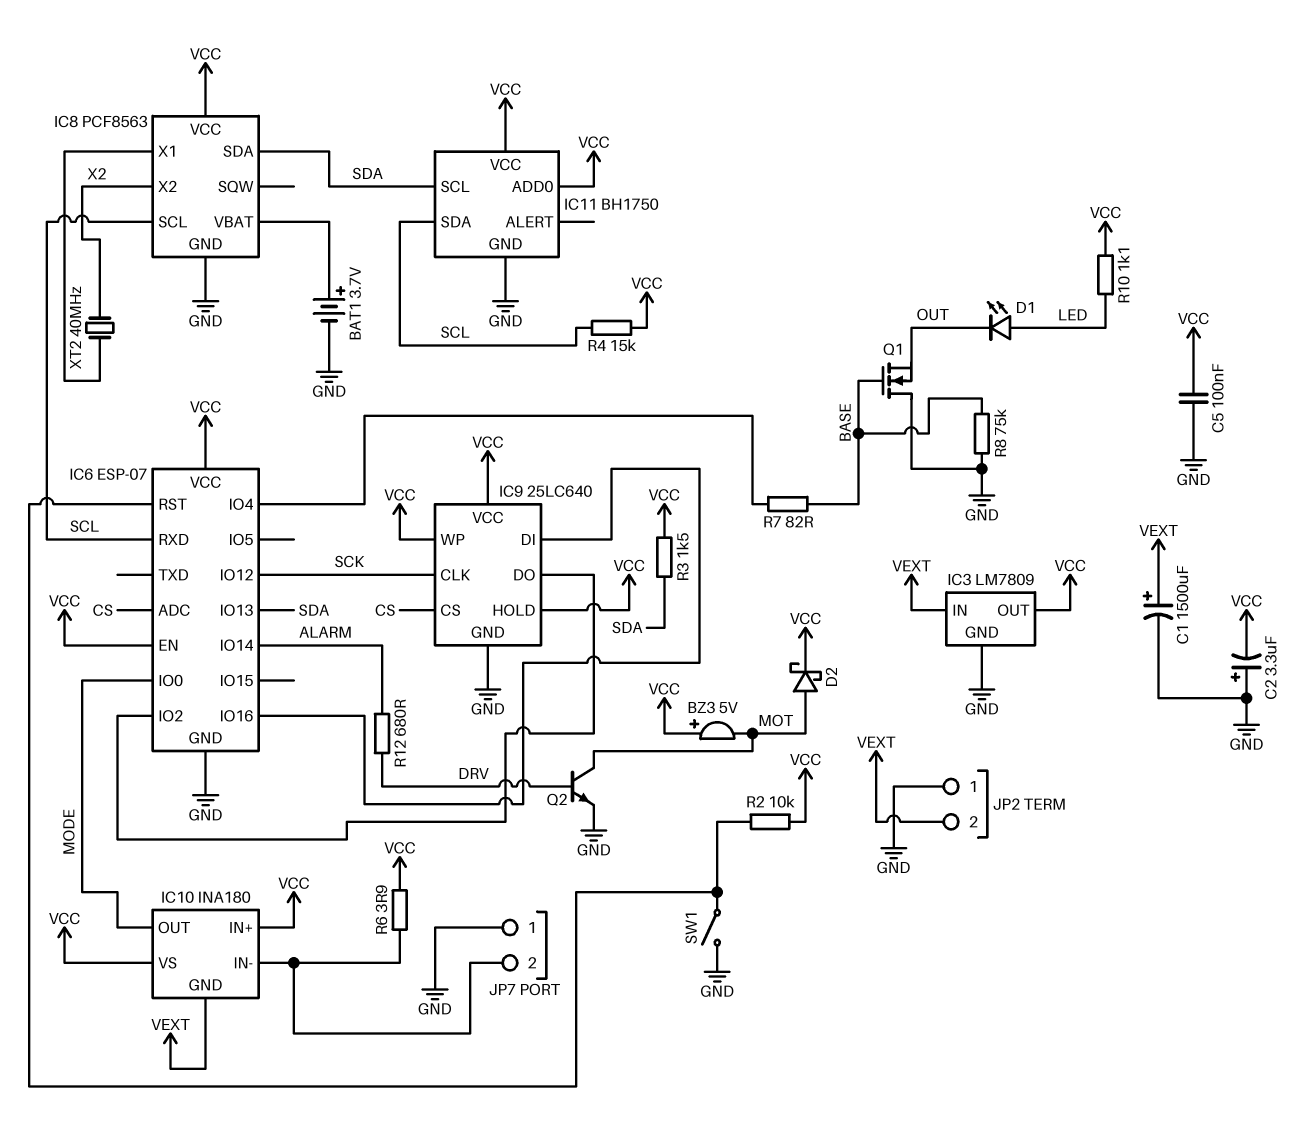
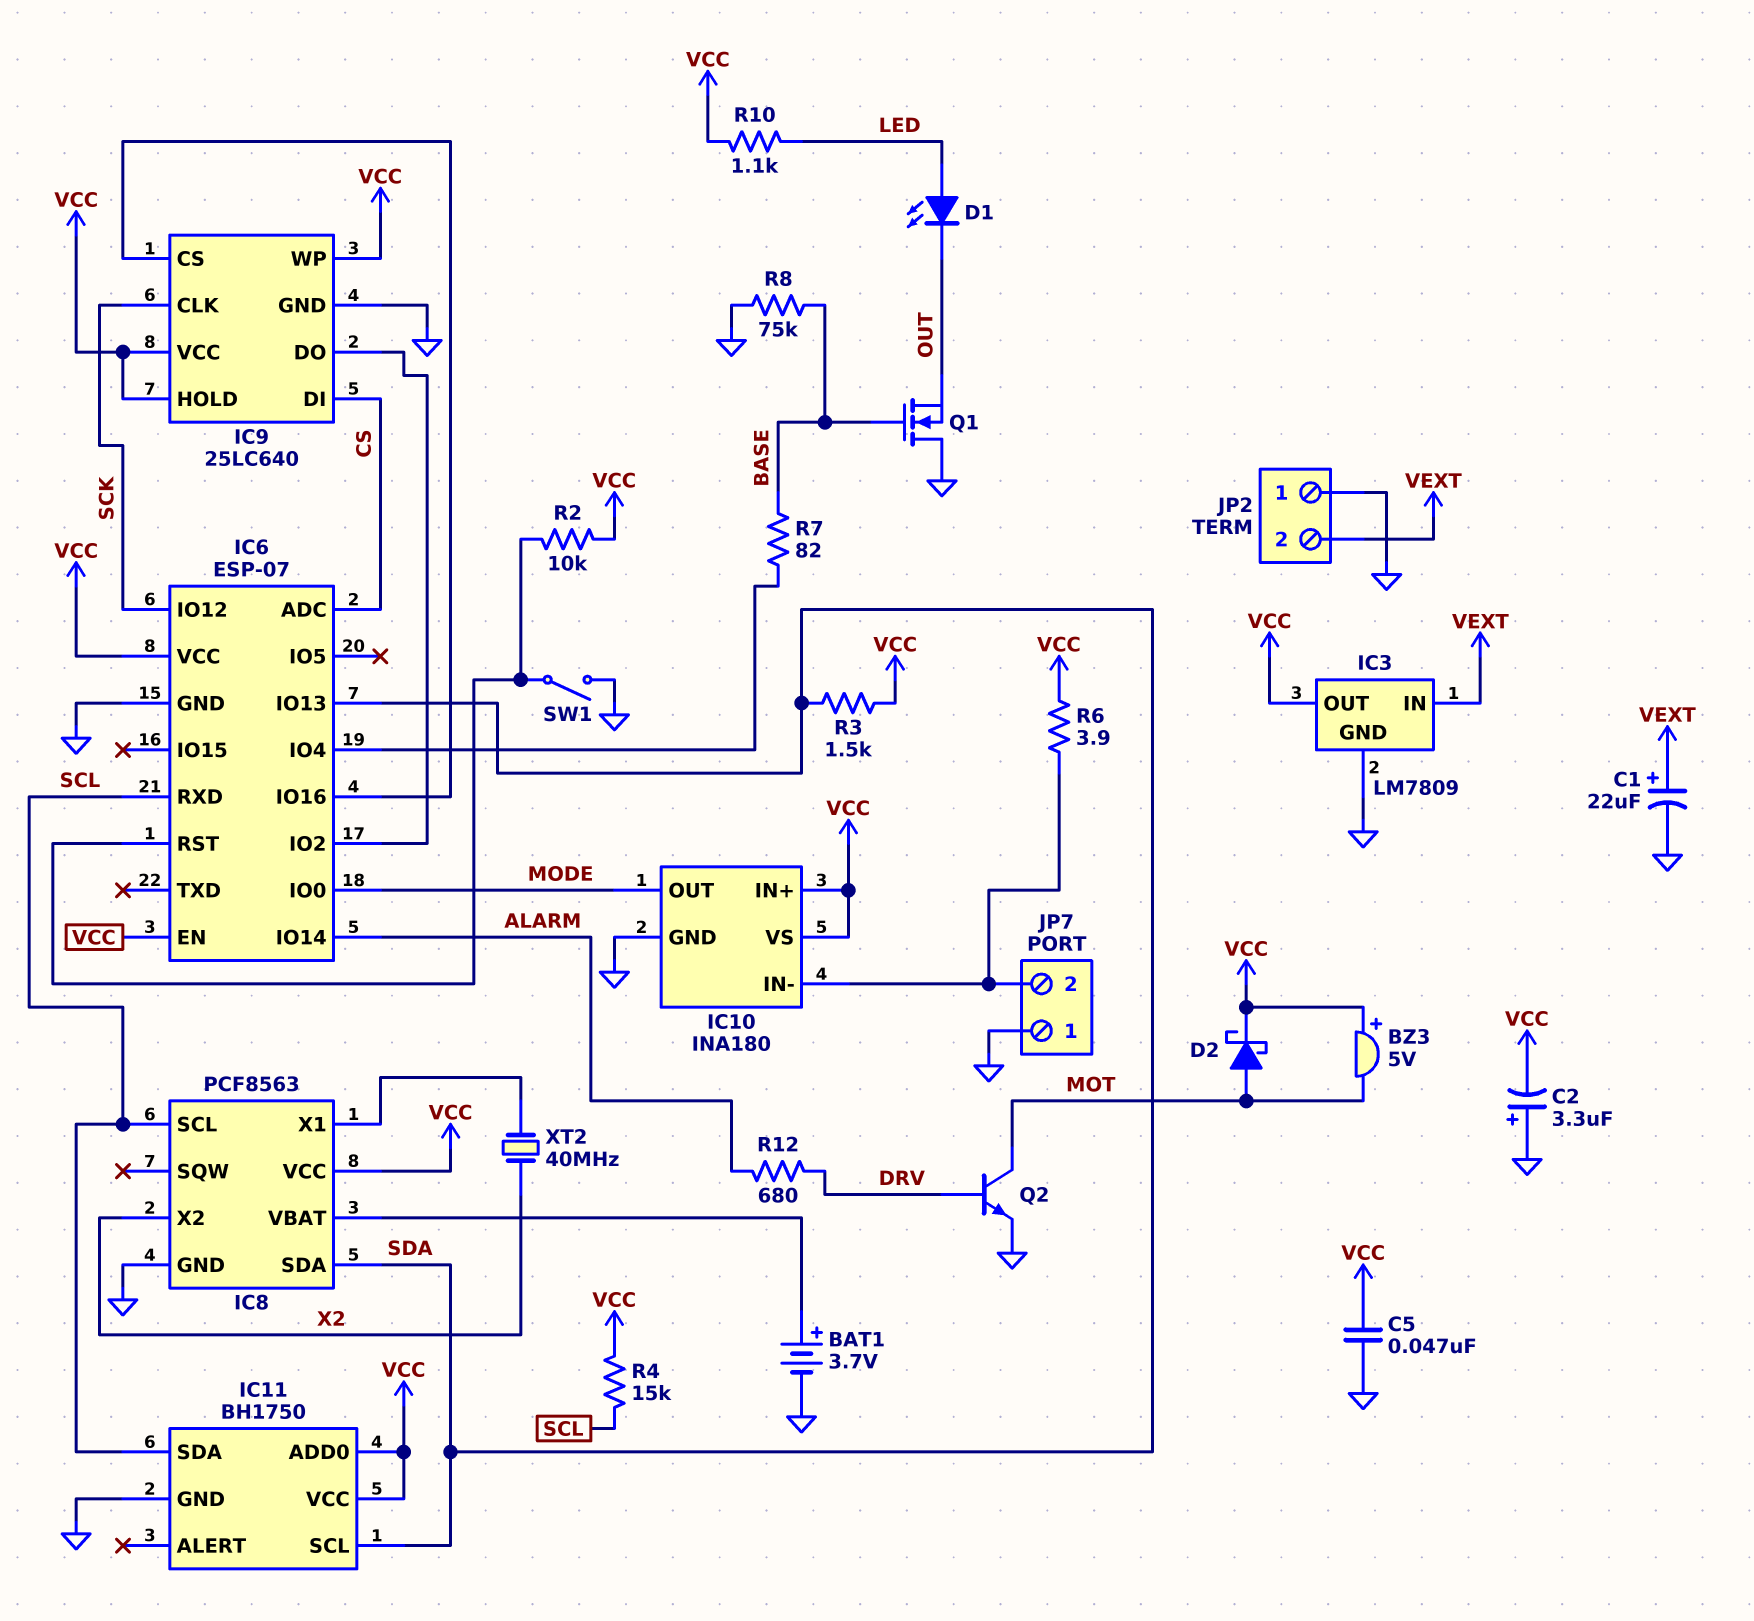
C1: 1500uF (plus VEXT, minus GND) -> 22uF (plus VEXT, minus GND)
C5: 100nF (GND, VCC) -> 47nF (GND, VCC)
IC9 pin CS: CS -> IC6/IO16
IC9 pin DI: IC6/IO16 -> CS
IC10 pin GND: VEXT -> GND

